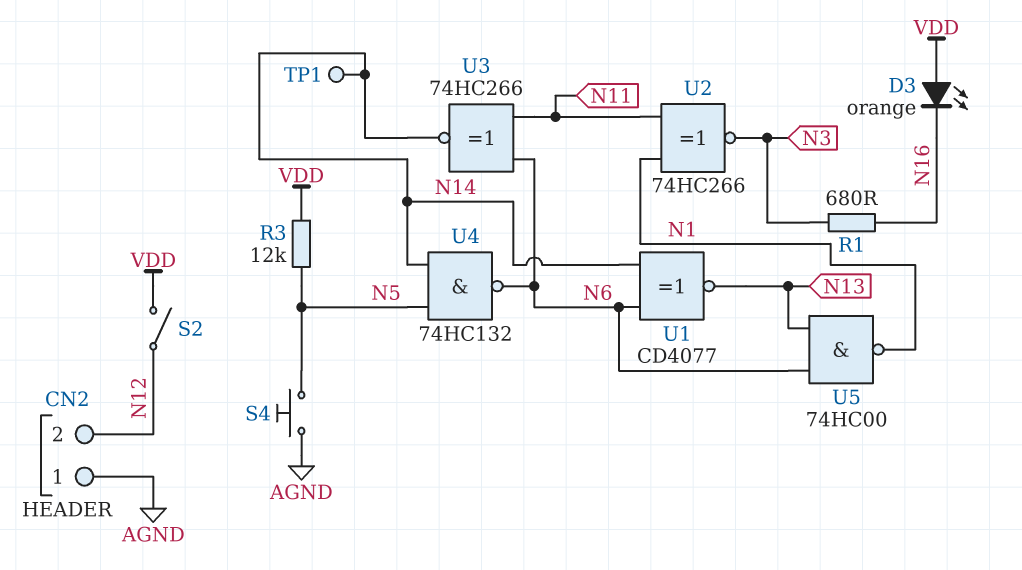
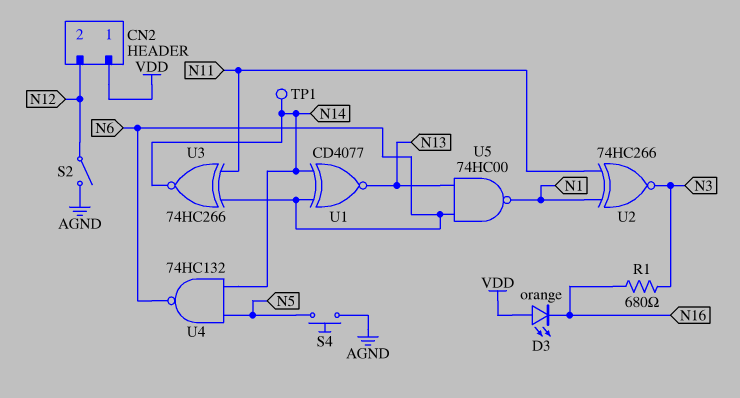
CN2 pin 1: AGND -> VDD
R3: 12k (N5, VDD) -> none
S2: switch (N12, VDD) -> switch (AGND, N12)

